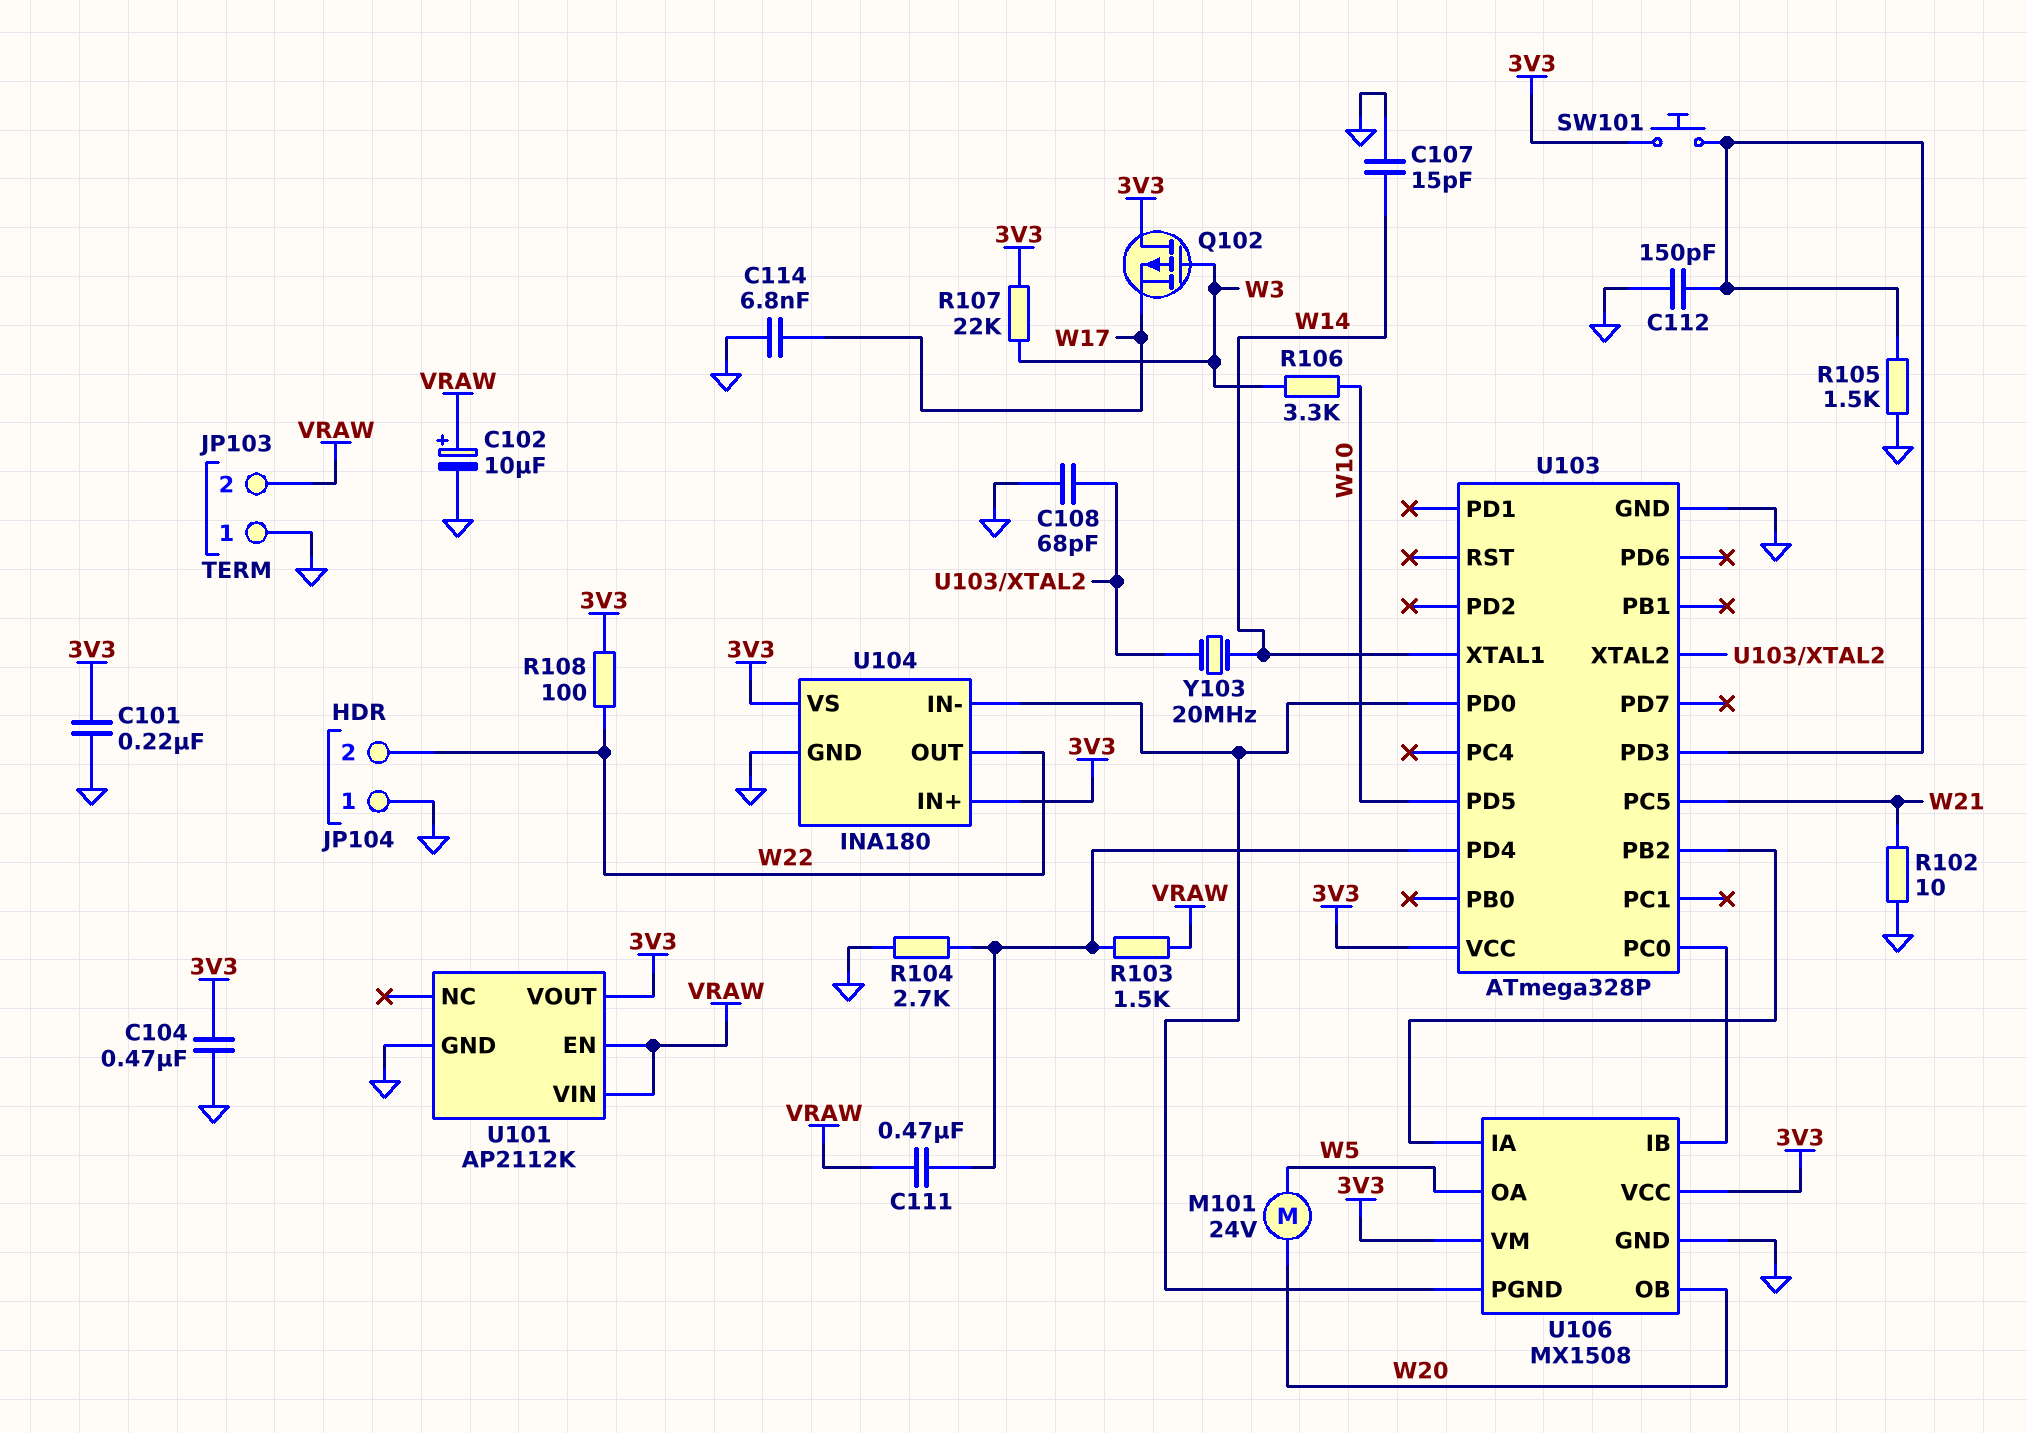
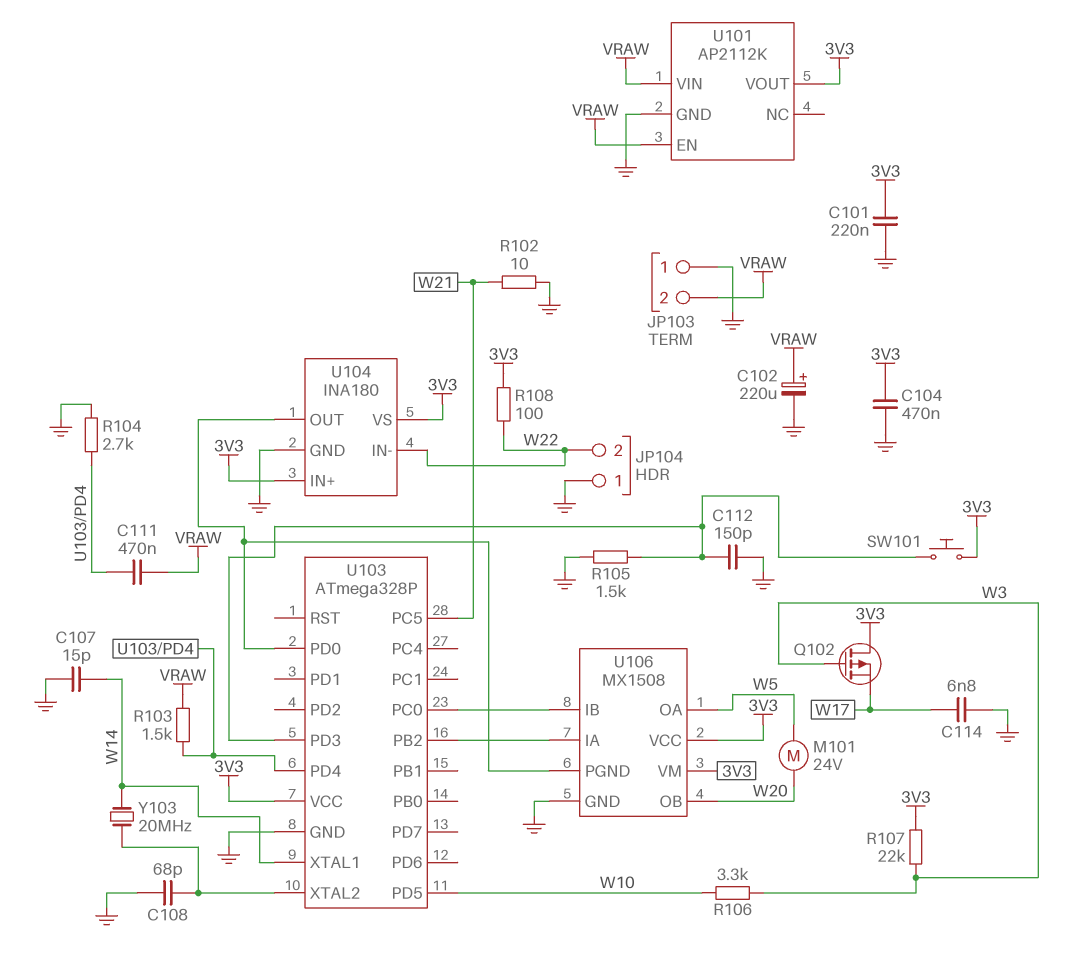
C102: 10uF (plus VRAW, minus GND) -> 220uF (plus VRAW, minus GND)
U104 pin IN-: U103/PD0 -> W22
U104 pin OUT: W22 -> U103/PD0

